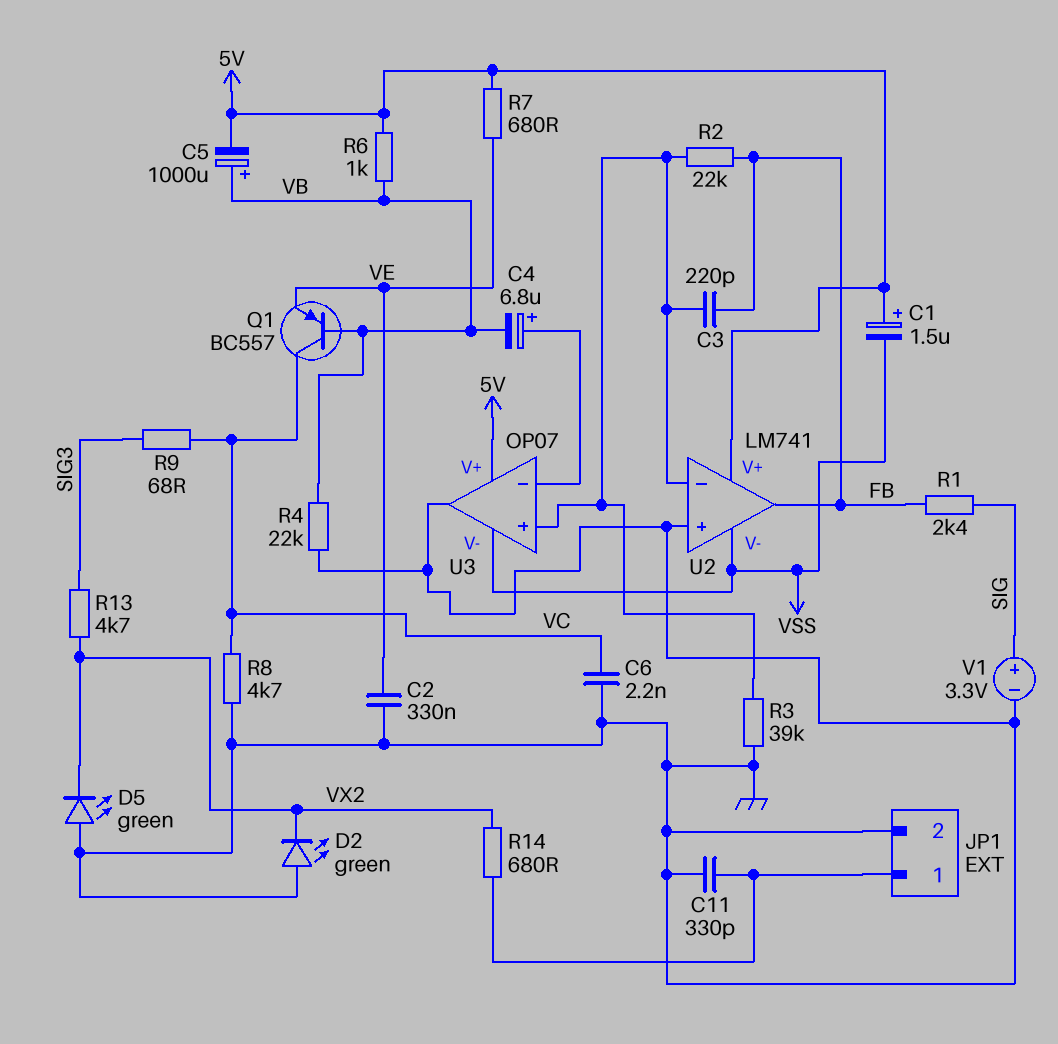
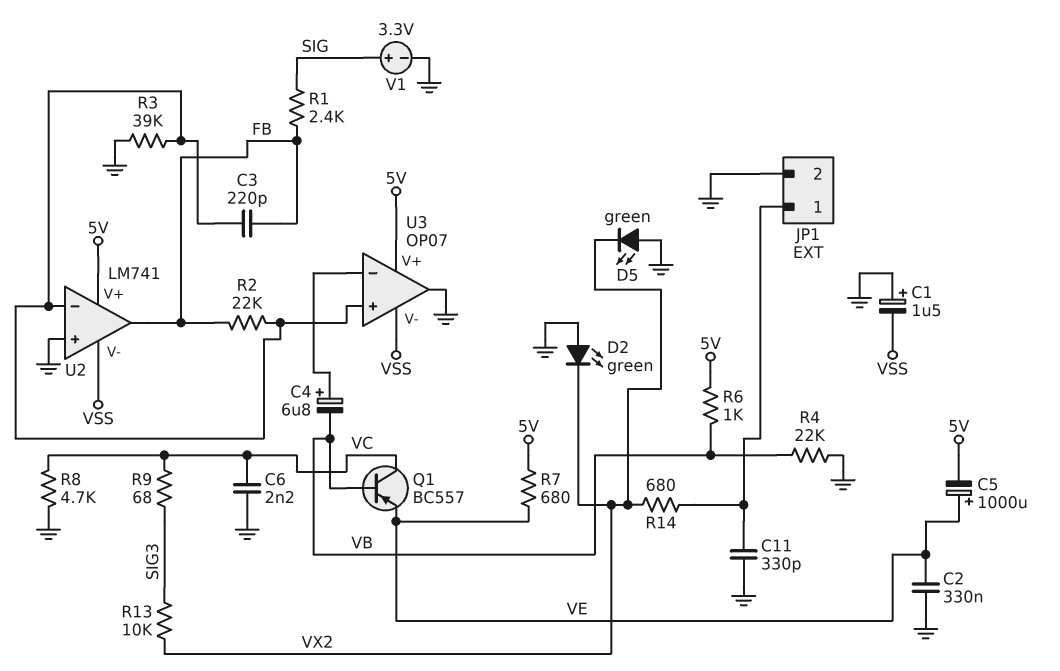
C1: 1.5uF (plus 5V, minus VSS) -> 1.5uF (plus GND, minus VSS)
C5: 1000uF (plus VB, minus 5V) -> 1000uF (plus VE, minus 5V)
R13: 4.7k (SIG3, VX2) -> 10k (SIG3, VX2)

